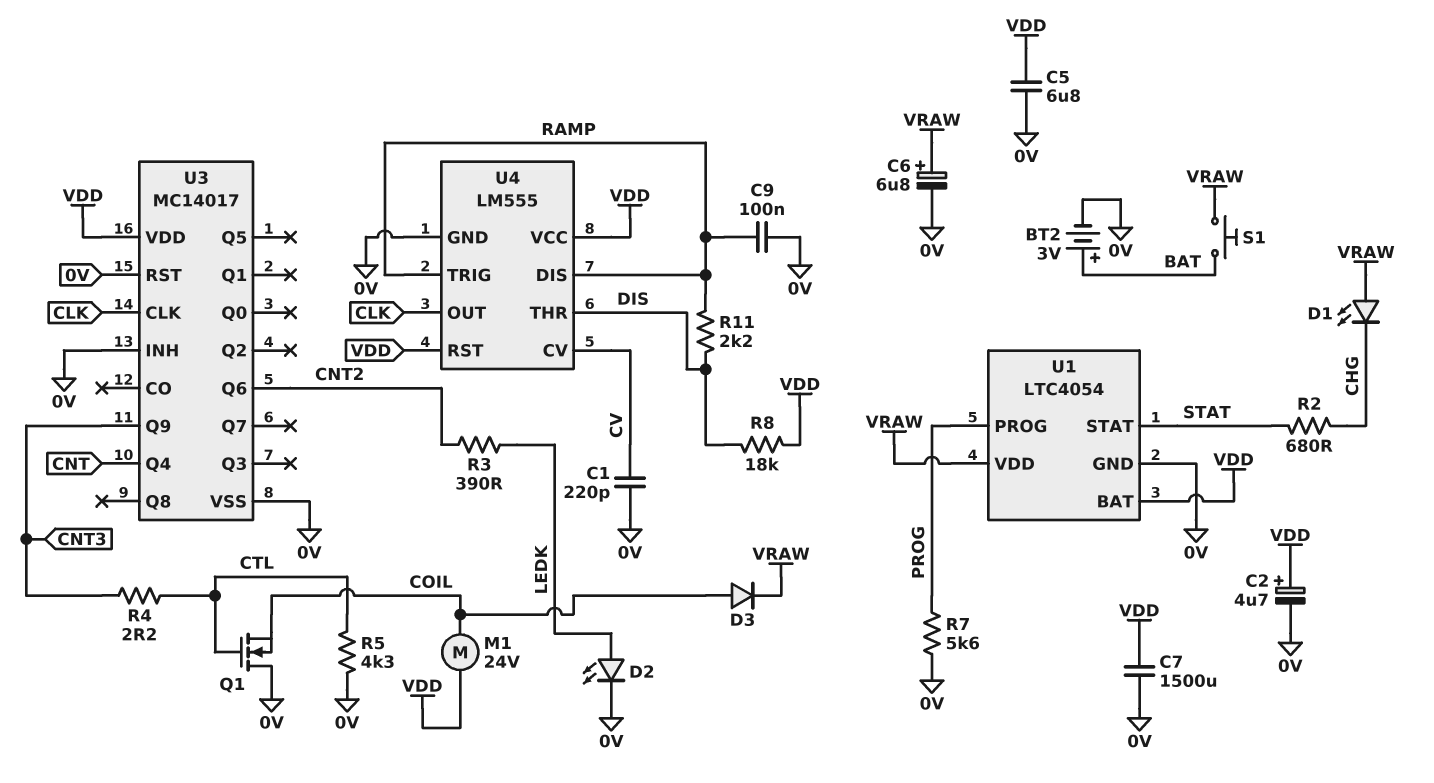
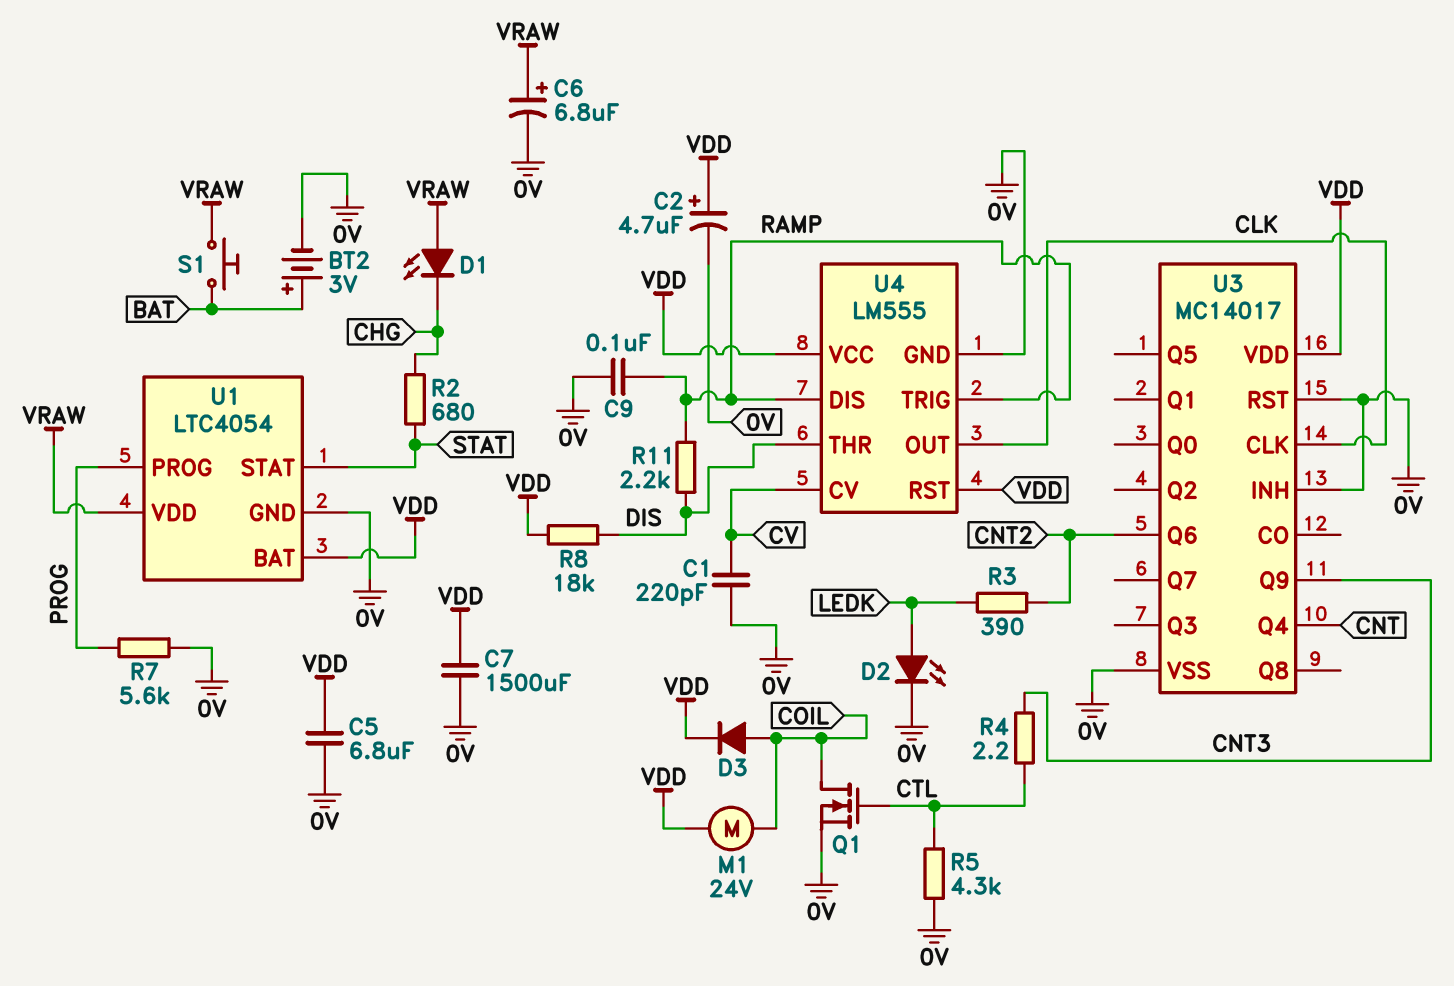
D3: diode (A COIL, K VRAW) -> diode (A COIL, K VDD)
Q1: NMOS (G CTL, D 0V, S COIL) -> NMOS (G CTL, D COIL, S 0V)

